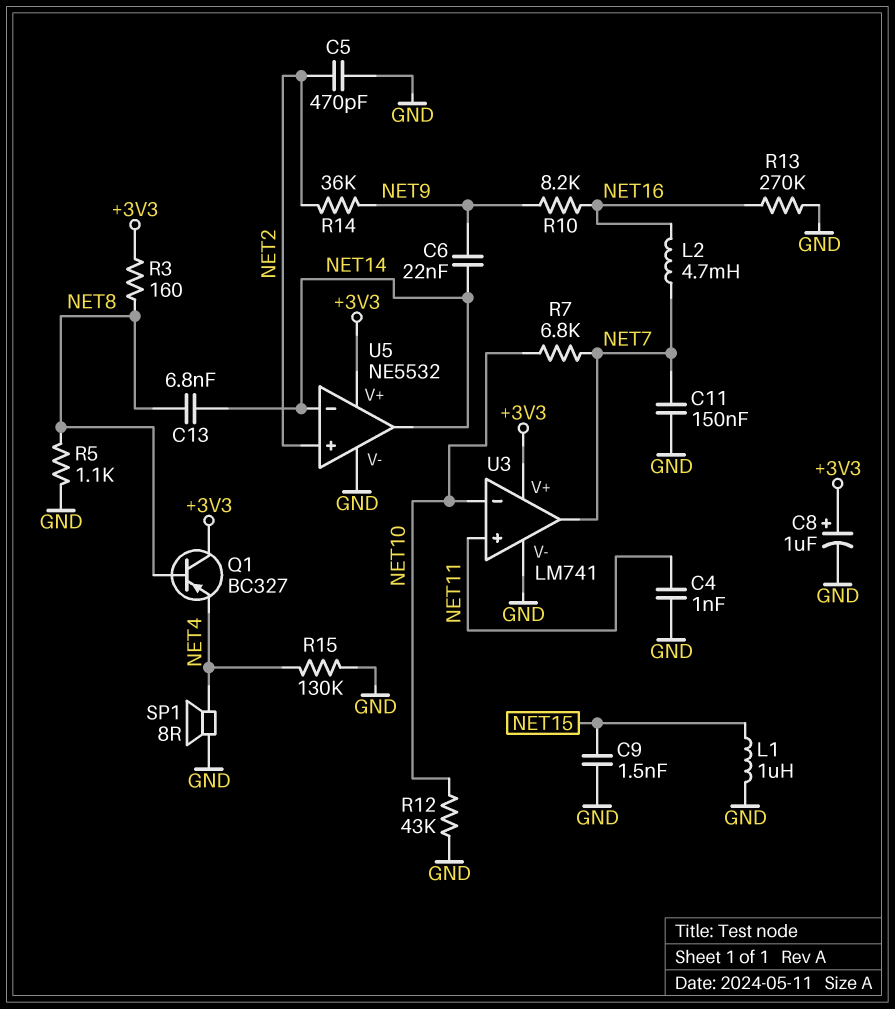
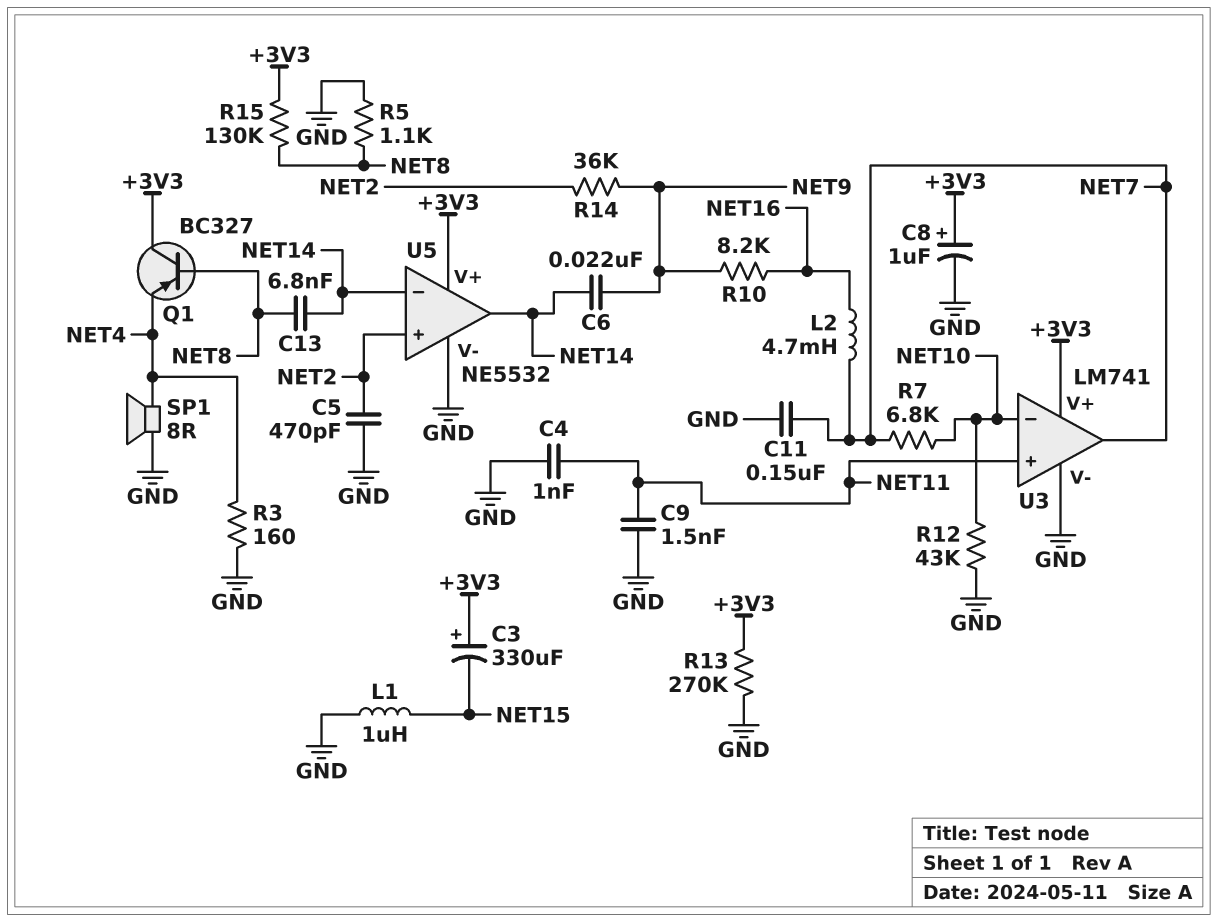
C3: none -> 330uF (plus +3V3, minus NET15)
C9: 1.5nF (GND, NET15) -> 1.5nF (GND, NET11)
R3: 160 (+3V3, NET8) -> 160 (GND, NET4)
R13: 270k (GND, NET16) -> 270k (+3V3, GND)
R15: 130k (GND, NET4) -> 130k (+3V3, NET8)

